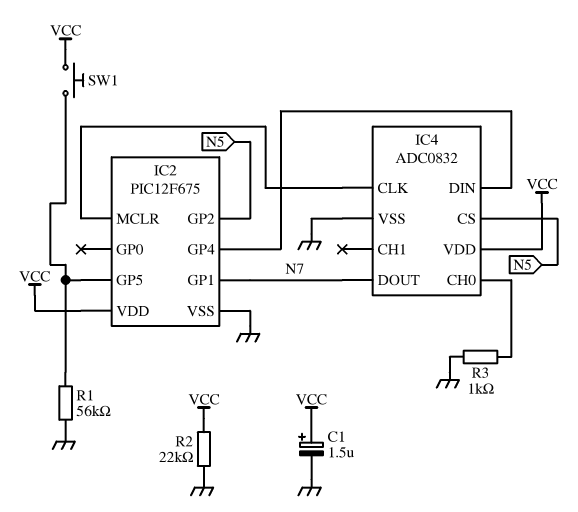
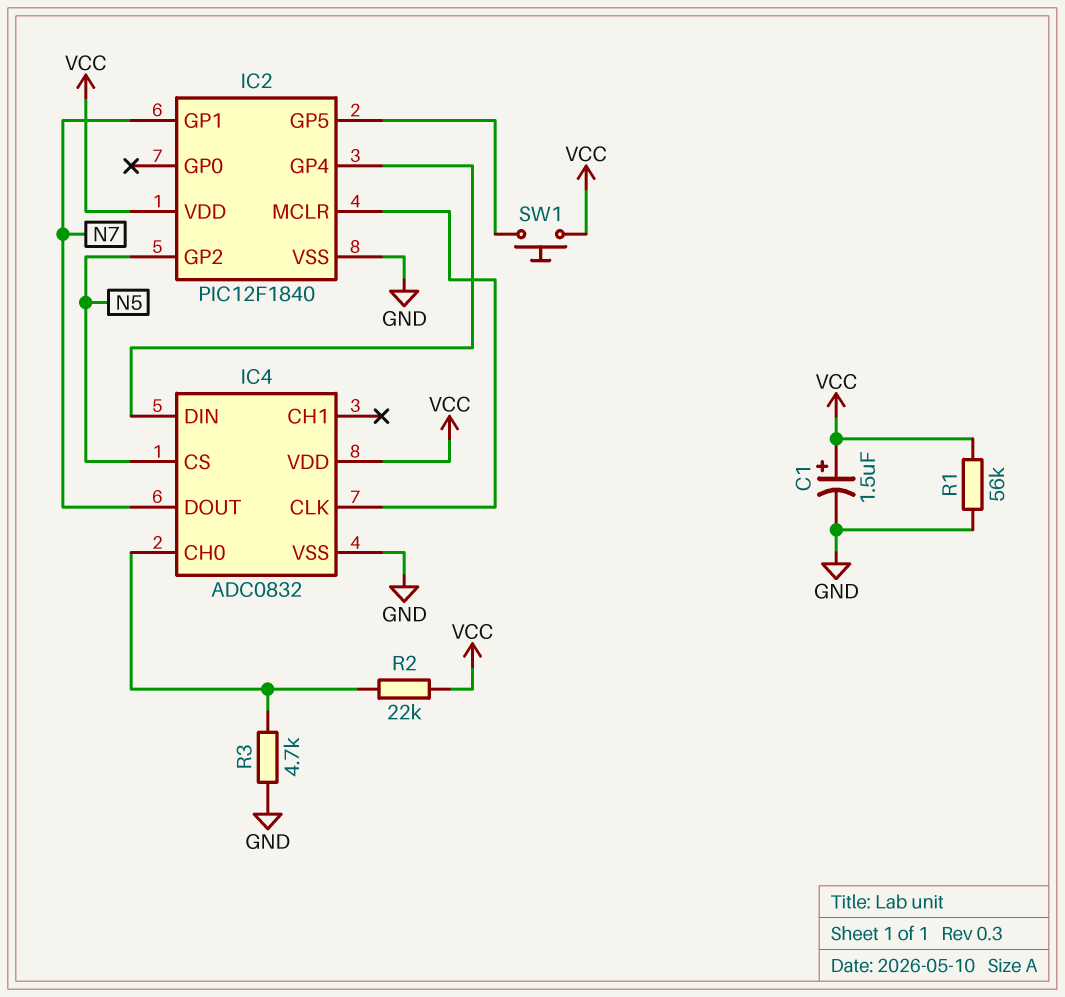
IC2: PIC12F675 -> PIC12F1840
R1: 56k (GND, IC2/GP5) -> 56k (GND, VCC)
R2: 22k (GND, VCC) -> 22k (IC4/CH0, VCC)
R3: 1k (GND, IC4/CH0) -> 4.7k (GND, IC4/CH0)

